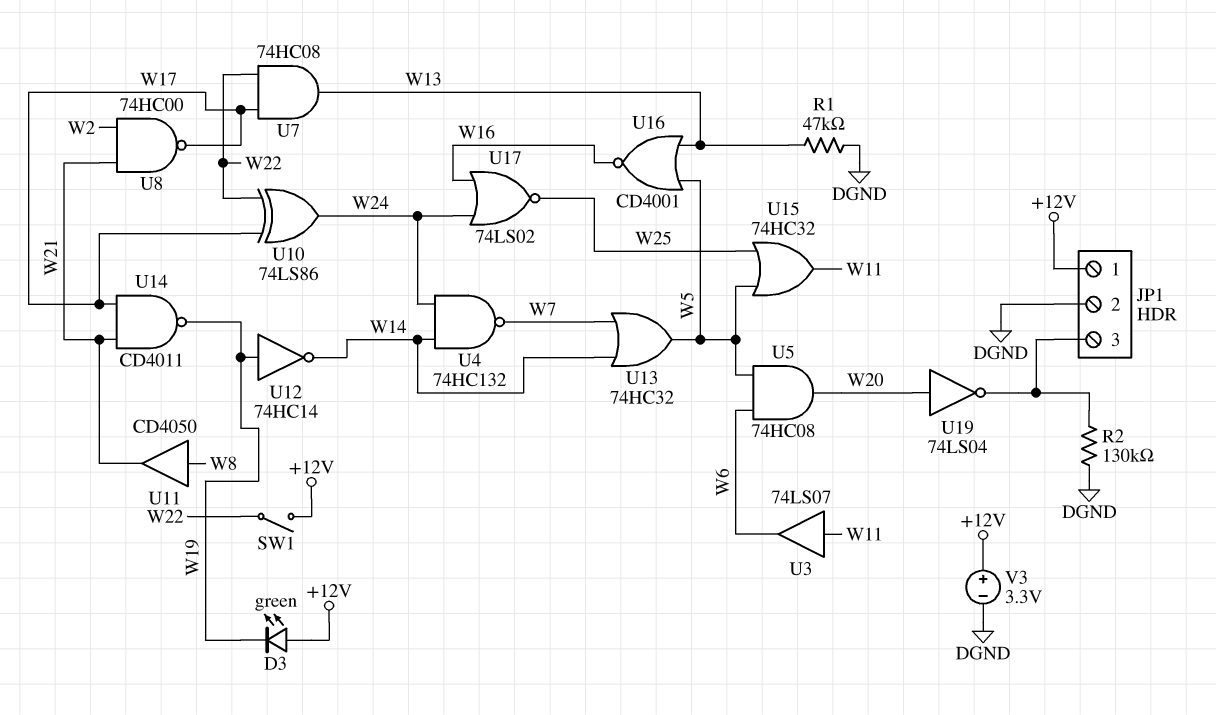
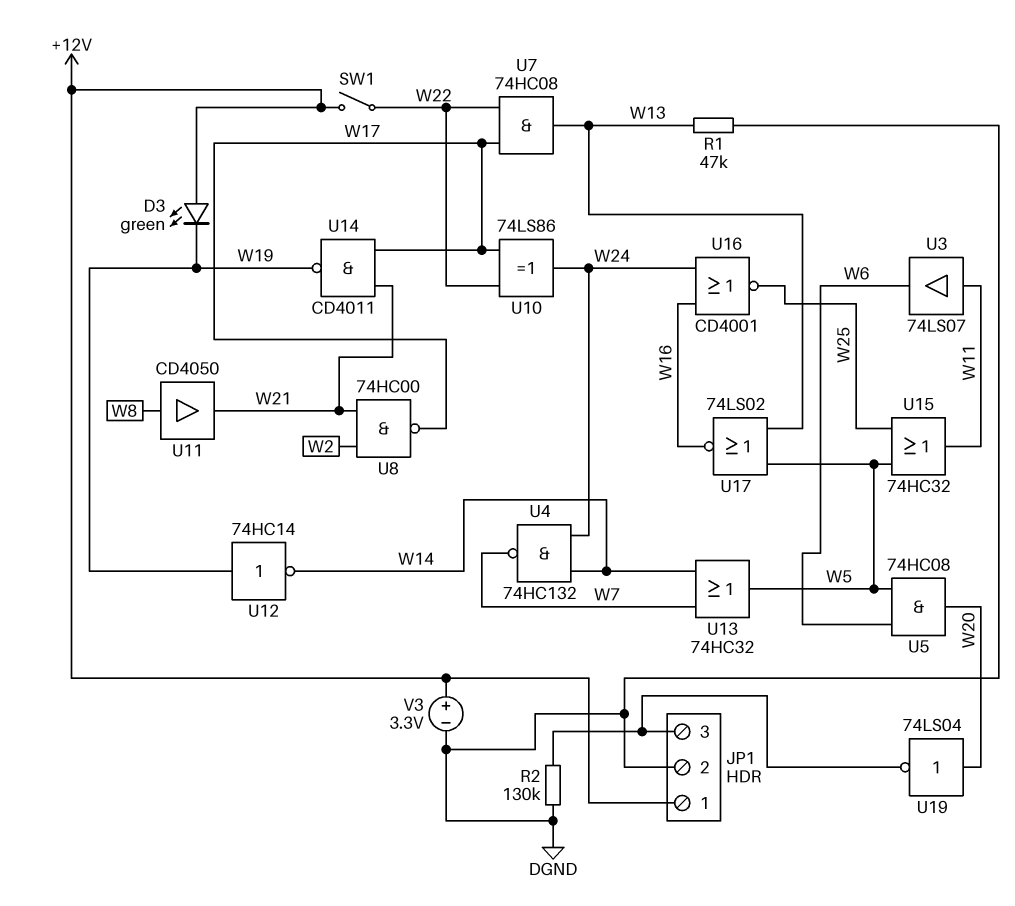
U16: NOR CD4001 (in W5, in W13, out W16) -> NOR CD4001 (in W16, in W24, out W25)
U17: NOR 74LS02 (in W16, in W24, out W25) -> NOR 74LS02 (in W5, in W13, out W16)

